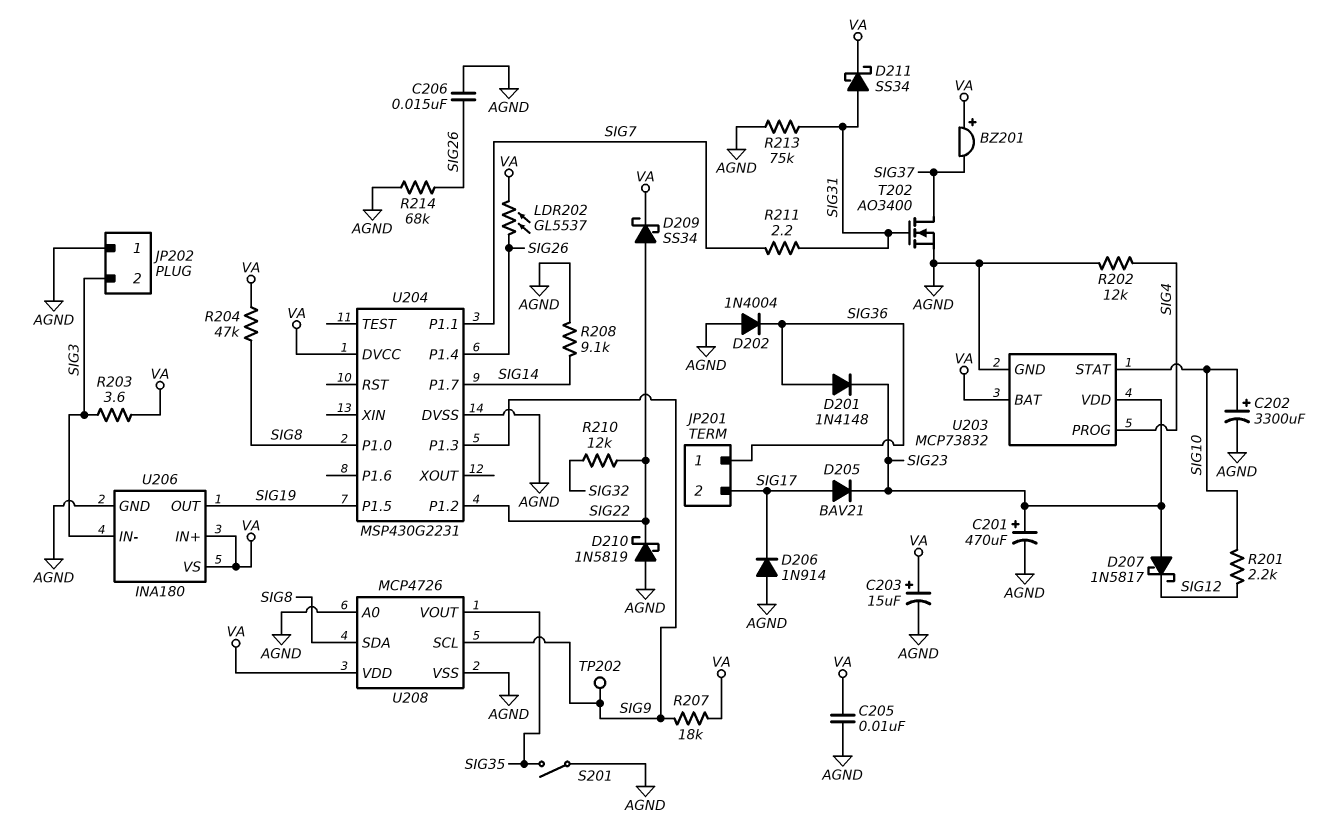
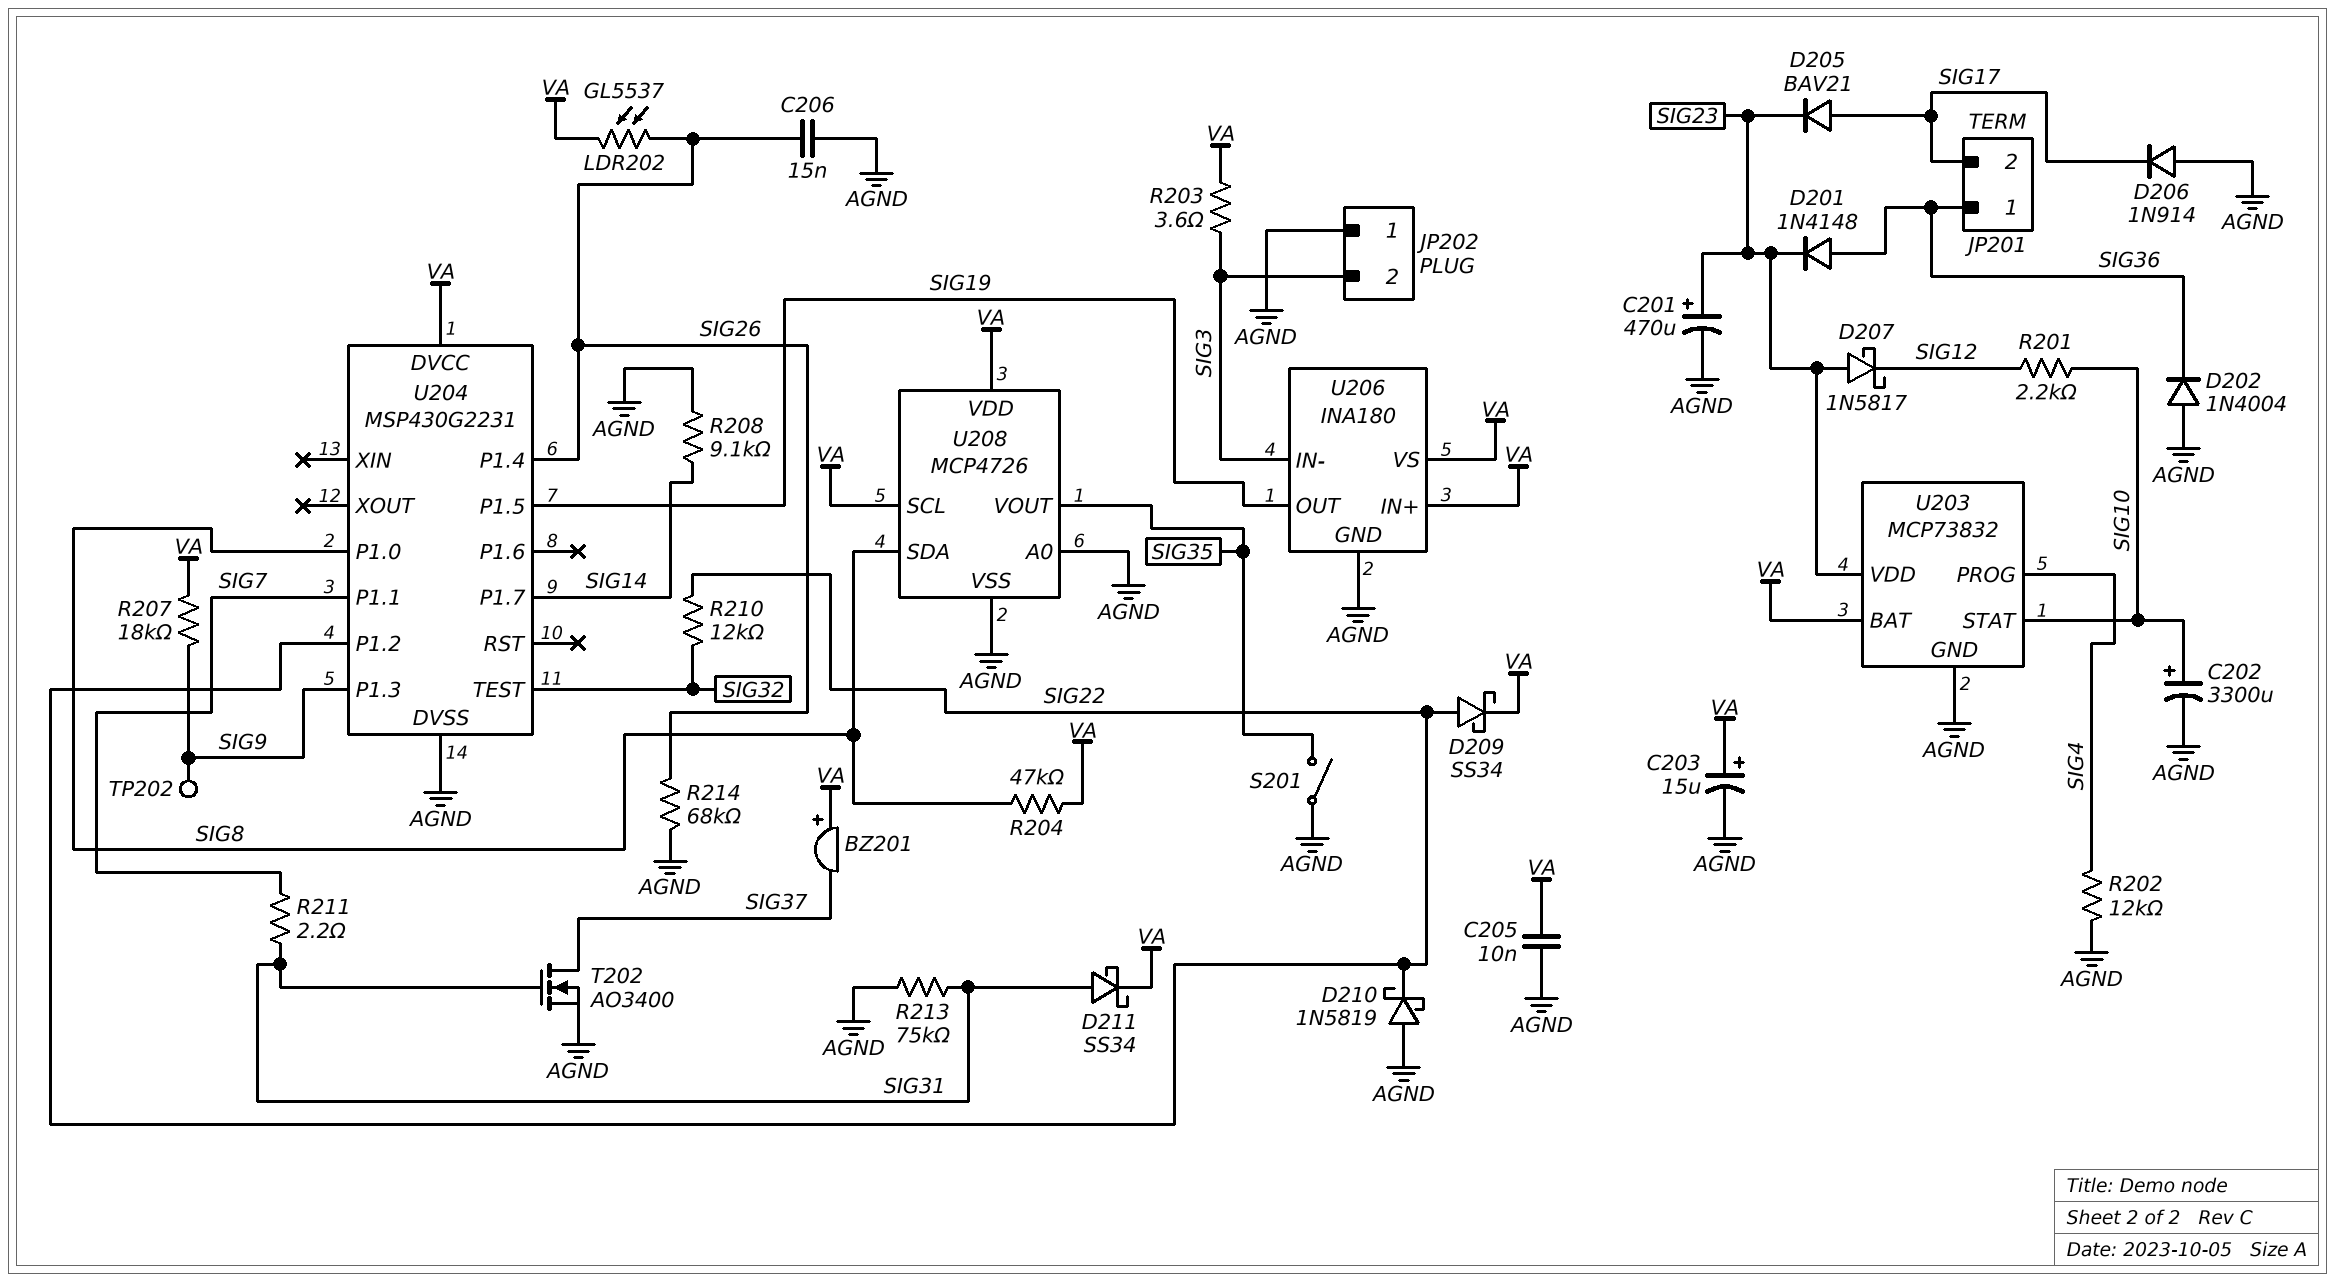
U204 pin TEST: none -> SIG32
U208 pin SCL: SIG9 -> VA

